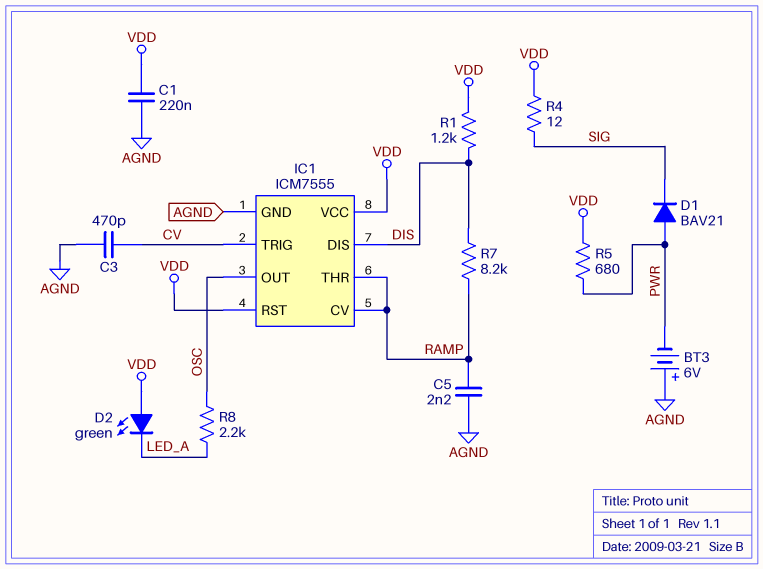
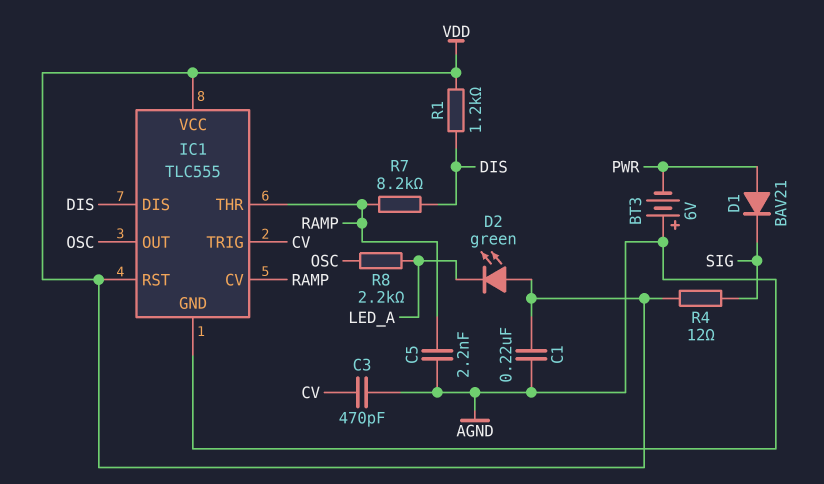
IC1: ICM7555 -> TLC555
R5: 680 (PWR, VDD) -> none

